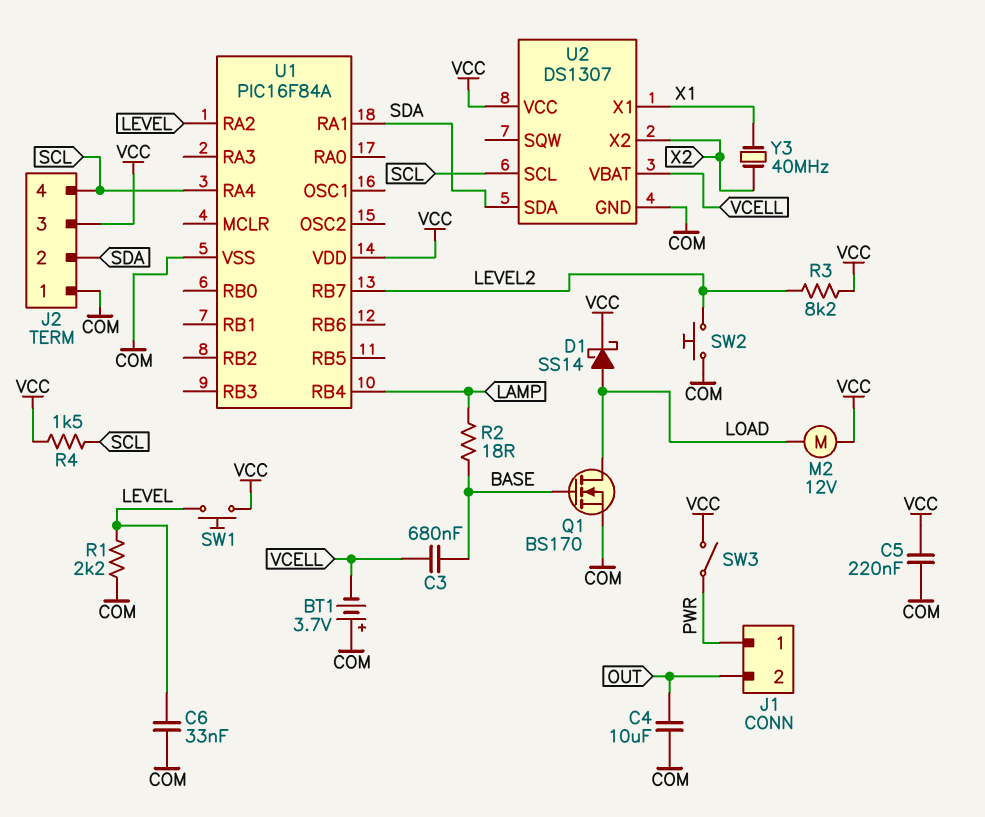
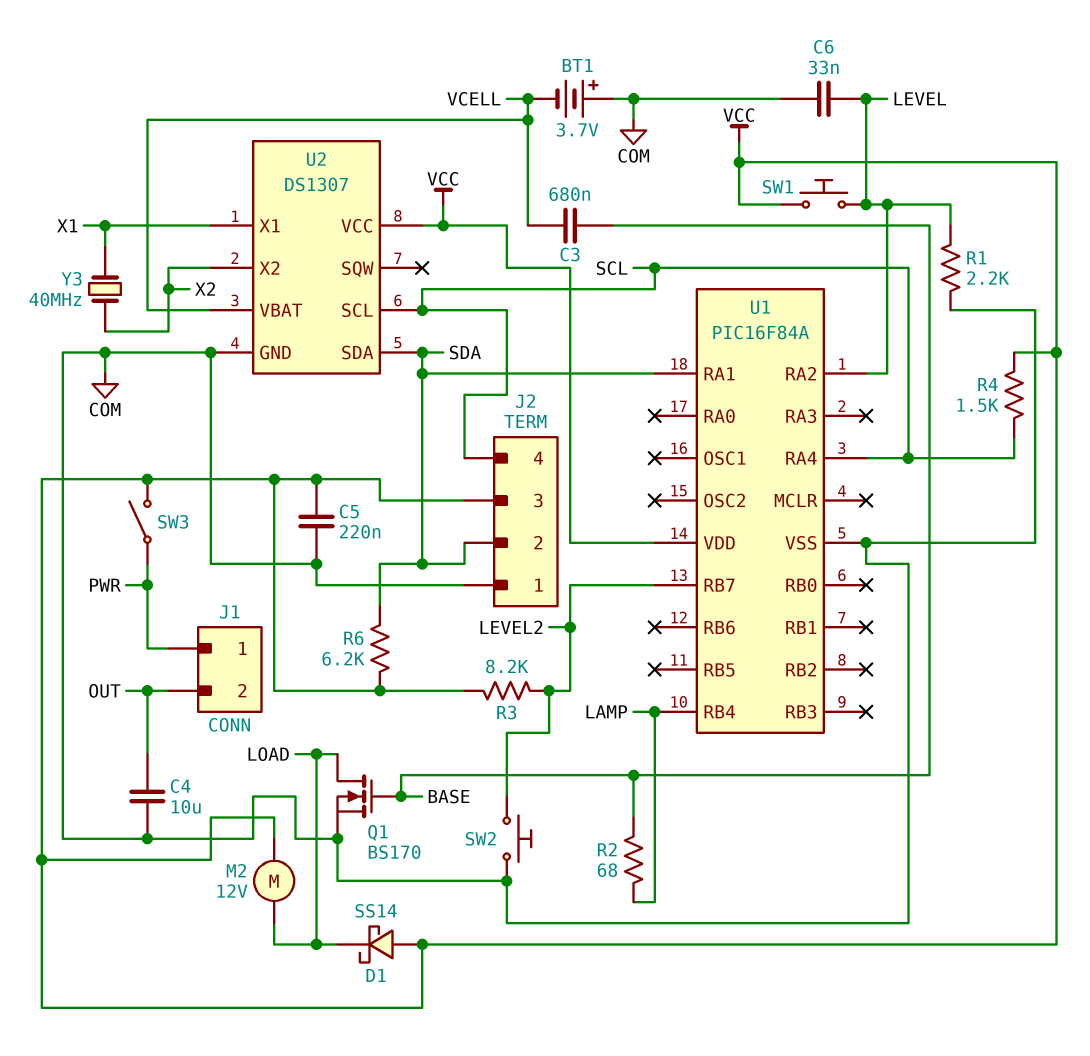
D1: schottky SS14 (A LOAD, K VCC) -> schottky SS14 (A VCC, K LOAD)
R2: 18 (BASE, LAMP) -> 68 (BASE, LAMP)
R6: none -> 6.2k (SDA, VCC)

